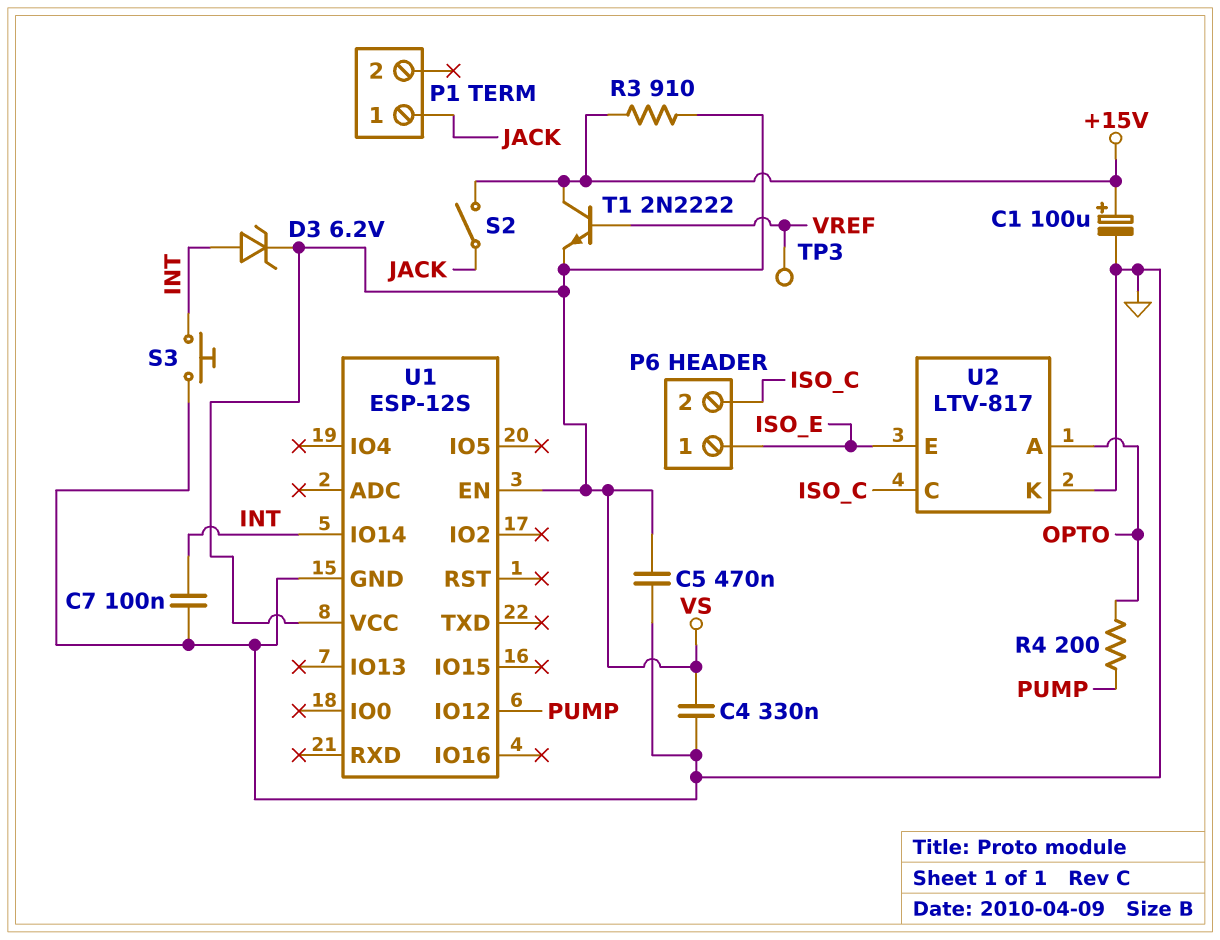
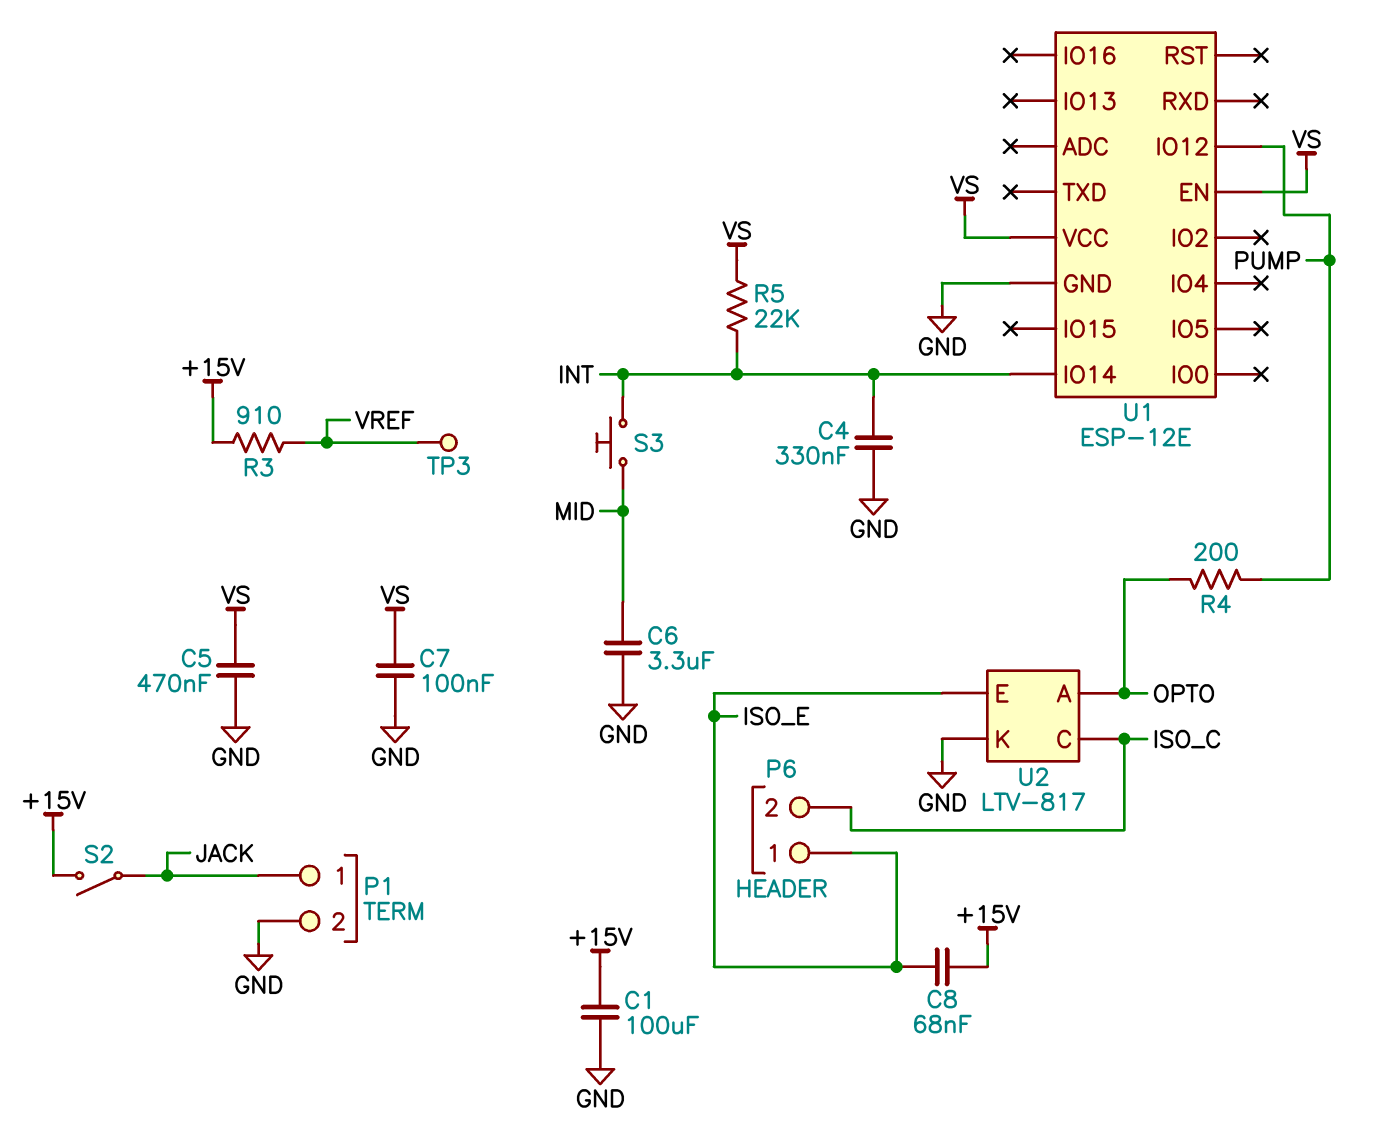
C1: 100uF (plus +15V, minus GND) -> 100uF (+15V, GND)
C4: 330nF (GND, VS) -> 330nF (GND, INT)
C6: none -> 3.3uF (GND, MID)
C7: 100nF (GND, INT) -> 100nF (GND, VS)
C8: none -> 68nF (+15V, ISO_E)
D3: zener 6.2V (A INT, K VS) -> none
P1 pin 2: none -> GND
R3: 910 (+15V, VS) -> 910 (+15V, VREF)
R5: none -> 22k (INT, VS)
S3: button (GND, INT) -> button (INT, MID)
T1: NPN 2N2222 (B VREF, C +15V, E VS) -> none
U1: ESP-12S -> ESP-12E

